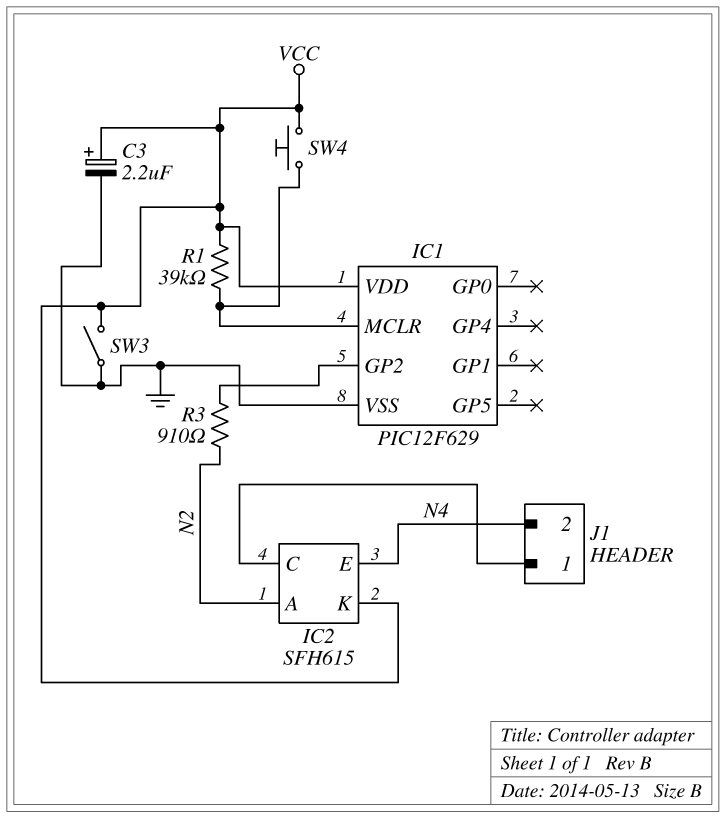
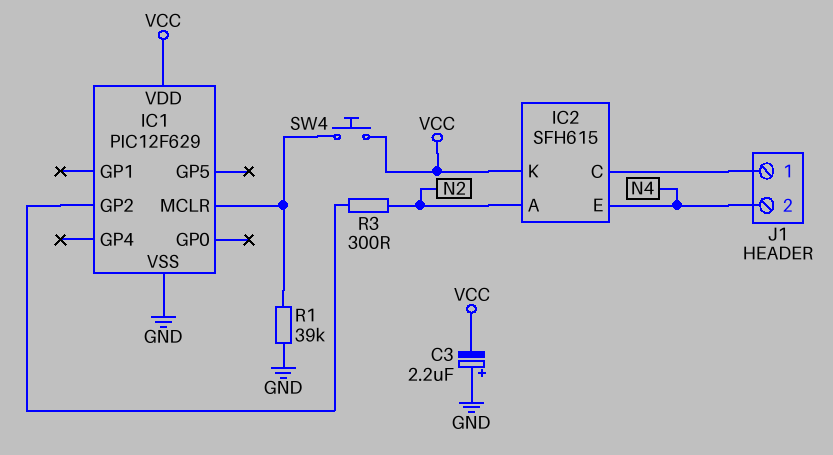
C3: 2.2uF (plus VCC, minus GND) -> 2.2uF (plus GND, minus VCC)
R1: 39k (IC1/MCLR, VCC) -> 39k (GND, IC1/MCLR)
R3: 910 (IC1/GP2, N2) -> 300 (IC1/GP2, N2)
SW3: switch (GND, VCC) -> none

